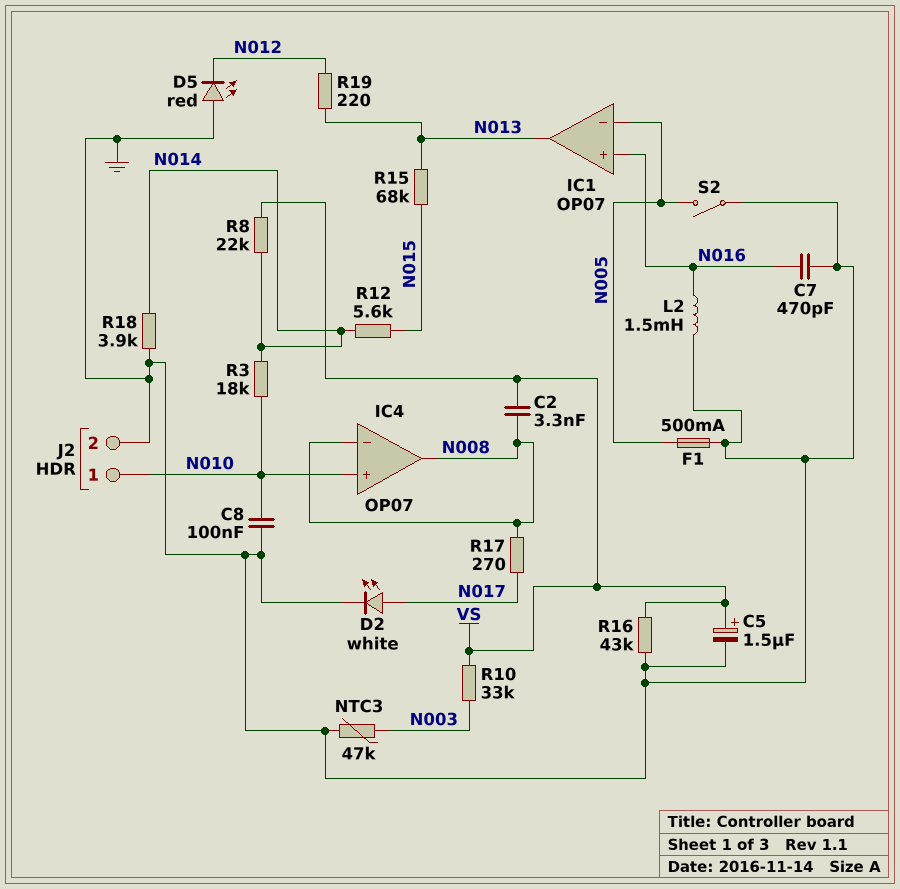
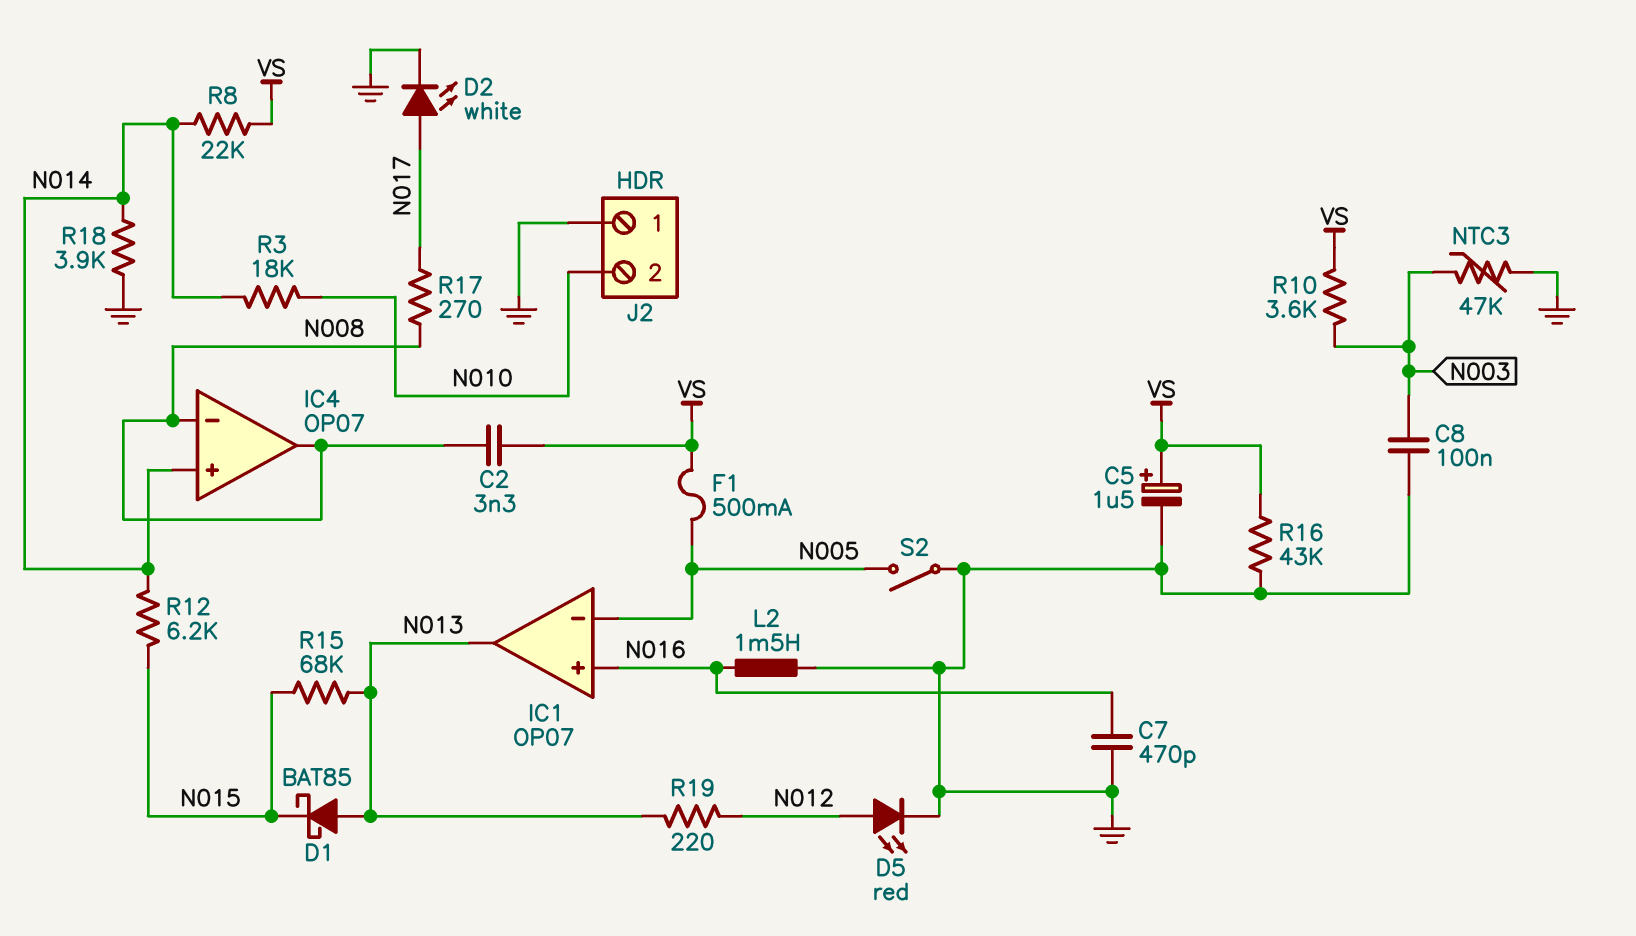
C8: 100nF (GND, N010) -> 100nF (GND, N003)
D1: none -> schottky BAT85 (A N013, K N015)
D5: LED red (A GND, K N012) -> LED red (A N012, K GND)
F1: 500mA (GND, N005) -> 500mA (N005, VS)
IC4 pin in+: N010 -> N014
J2 pin 1: N010 -> GND
J2 pin 2: GND -> N010
R10: 33k (N003, VS) -> 3.6k (N003, VS)
R12: 5.6k (N014, N015) -> 6.2k (N014, N015)

